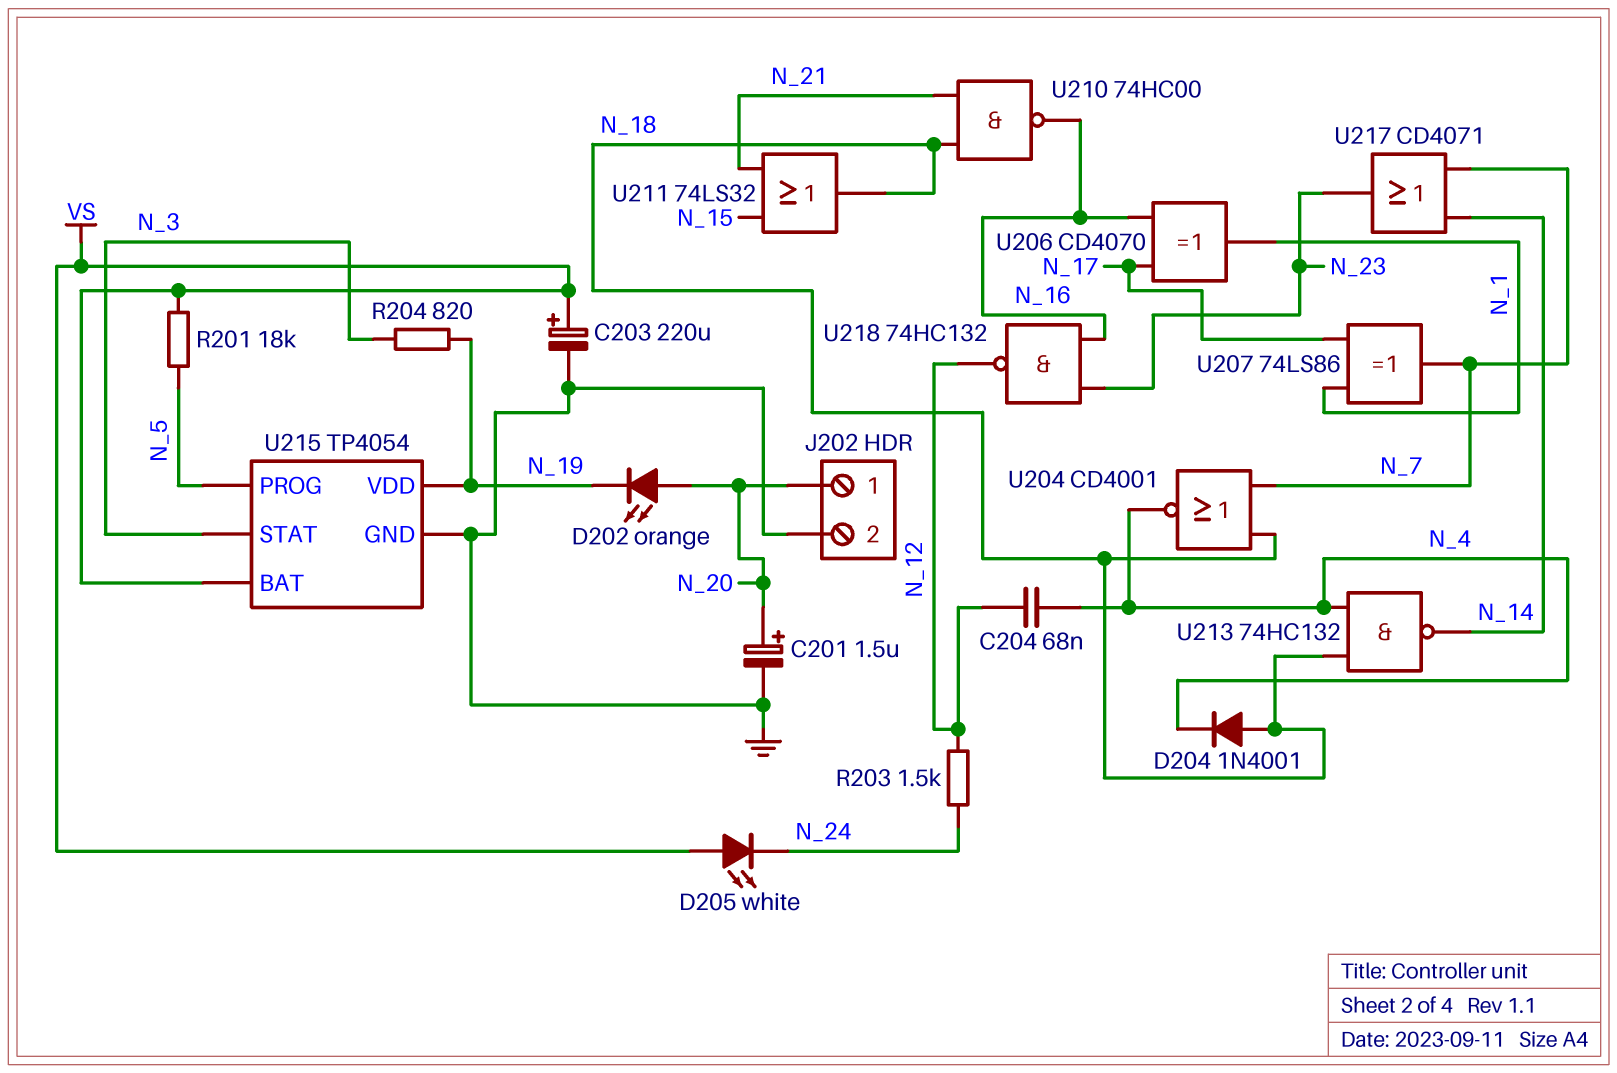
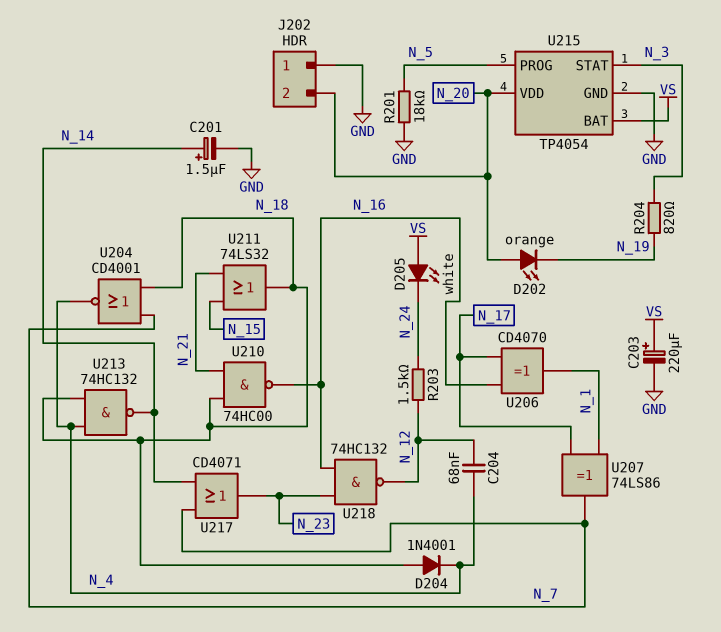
C201: 1.5uF (plus N_20, minus GND) -> 1.5uF (plus N_14, minus GND)
J202 pin 1: N_20 -> GND
J202 pin 2: GND -> N_20
R201: 18k (N_5, VS) -> 18k (GND, N_5)
U215 pin VDD: N_19 -> N_20

